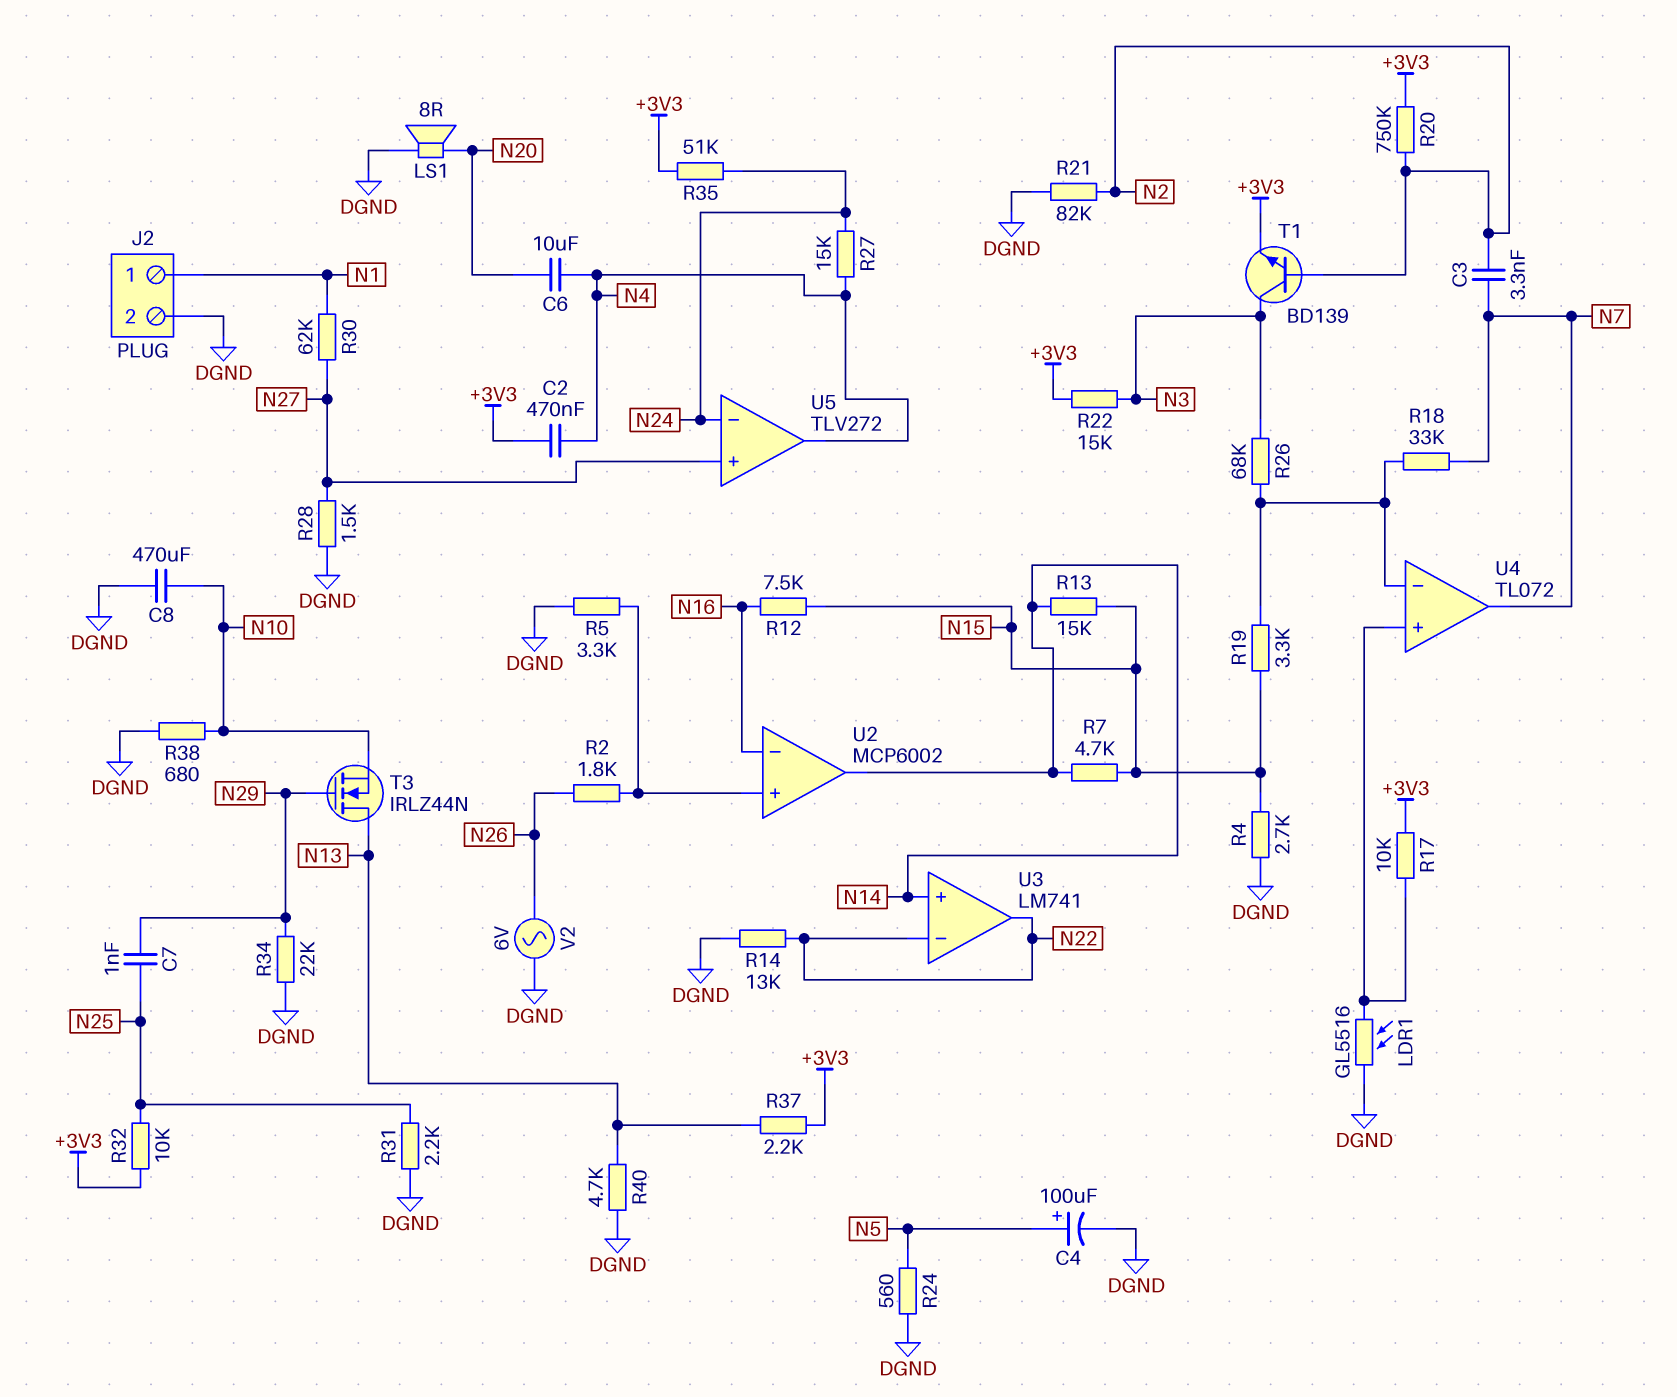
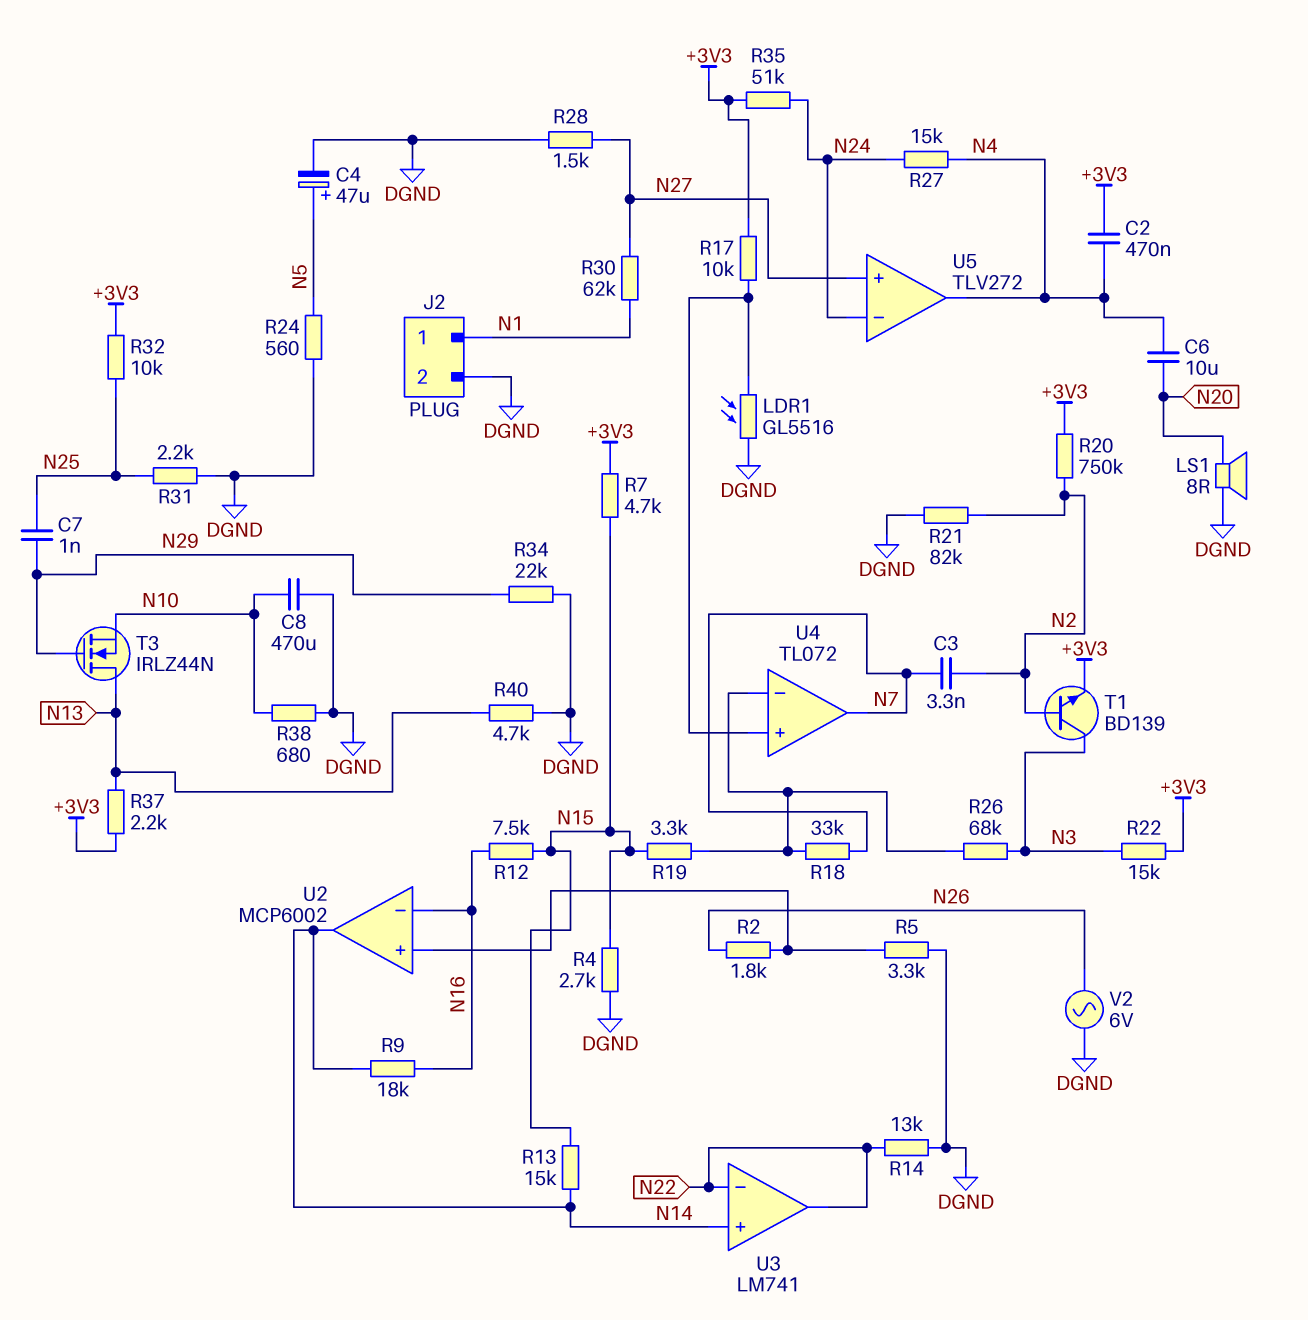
C4: 100uF (plus N5, minus DGND) -> 47uF (plus N5, minus DGND)
R7: 4.7k (N14, N15) -> 4.7k (+3V3, N15)
R9: none -> 18k (N14, N16)

